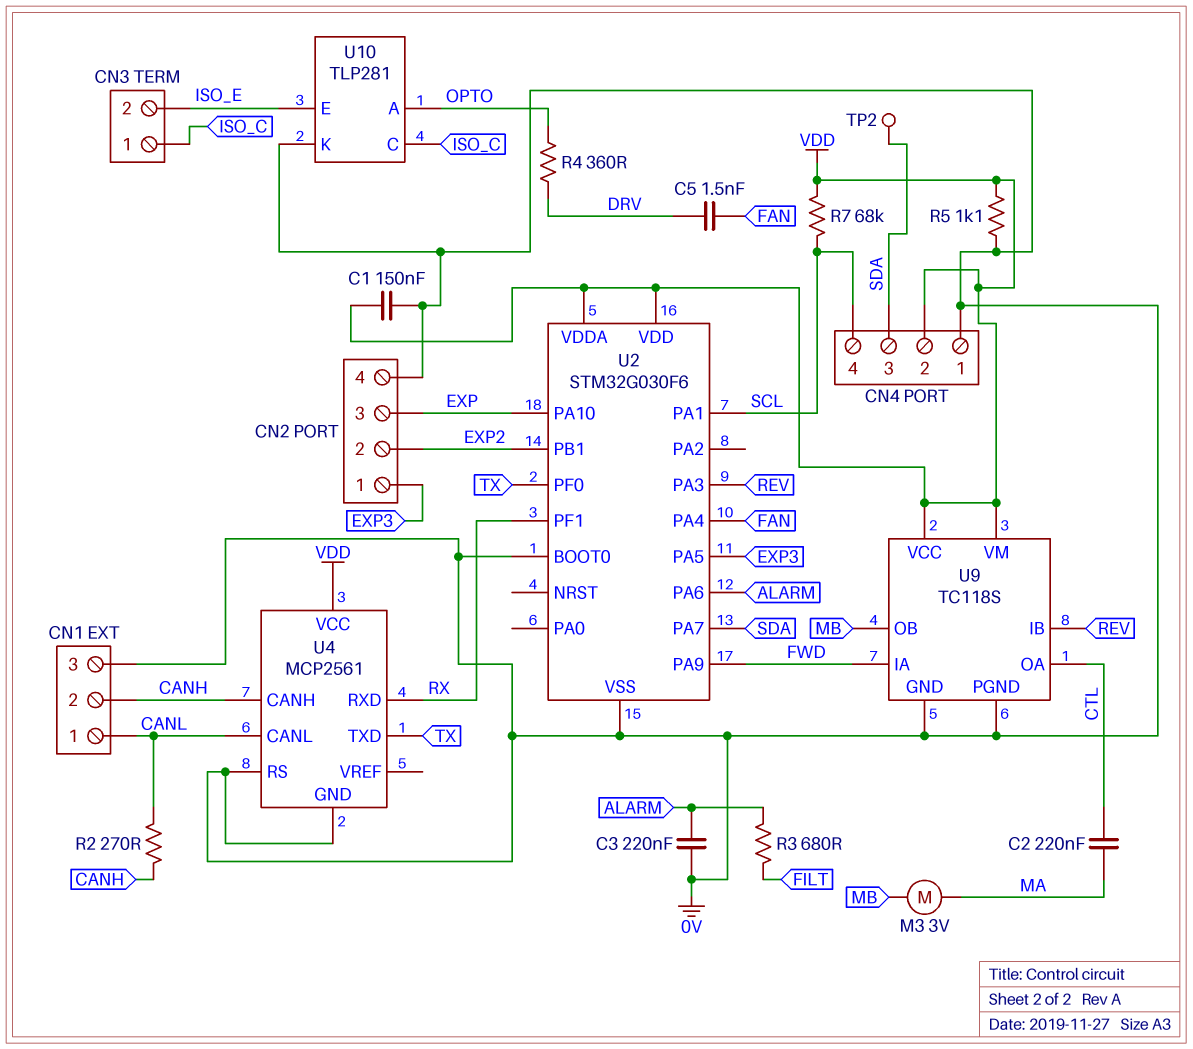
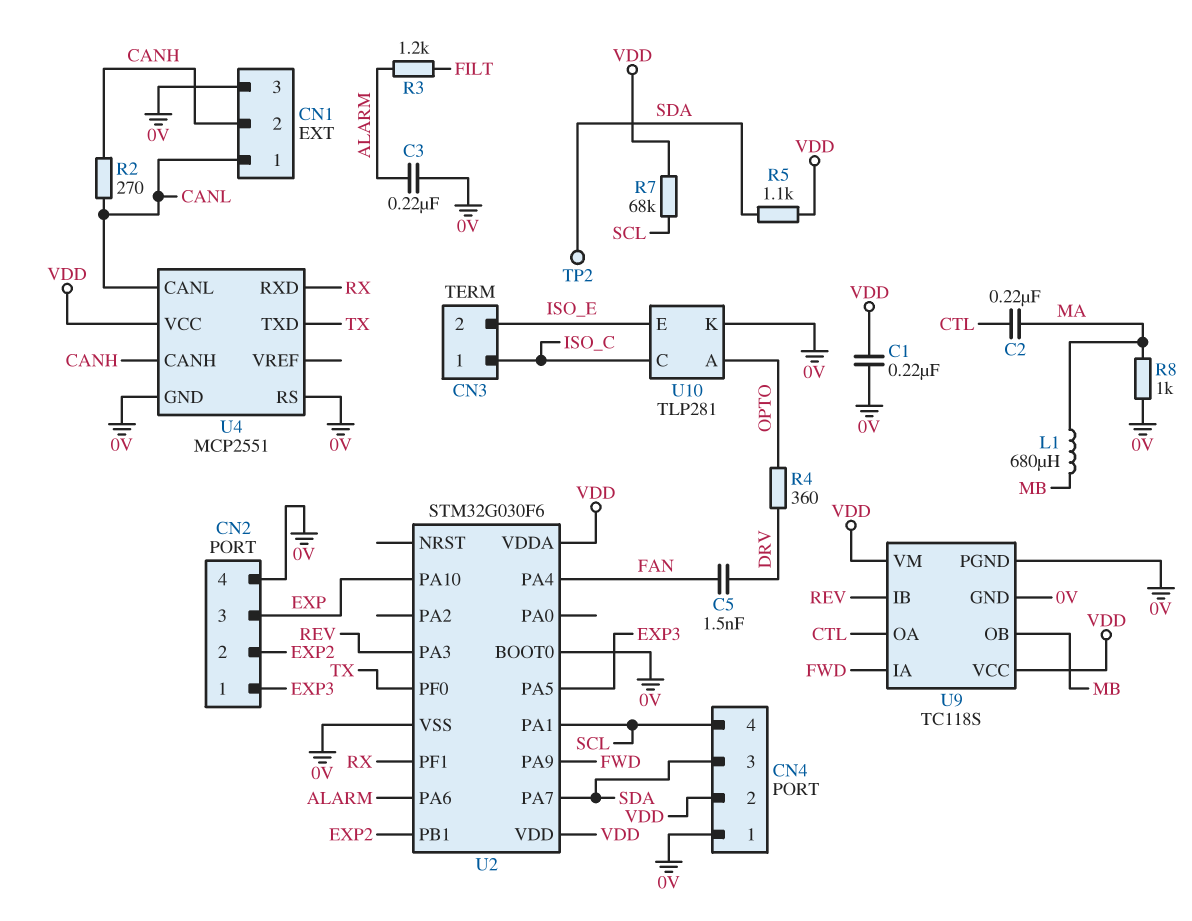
C1: 150nF (0V, VDD) -> 220nF (0V, VDD)
L1: none -> 680uH (MA, MB)
M3: motor 3V (MA, MB) -> none
R3: 680 (ALARM, FILT) -> 1.2k (ALARM, FILT)
R5: 1.1k (0V, VDD) -> 1.1k (SDA, VDD)
R8: none -> 1k (0V, MA)
U4: MCP2561 -> MCP2551

